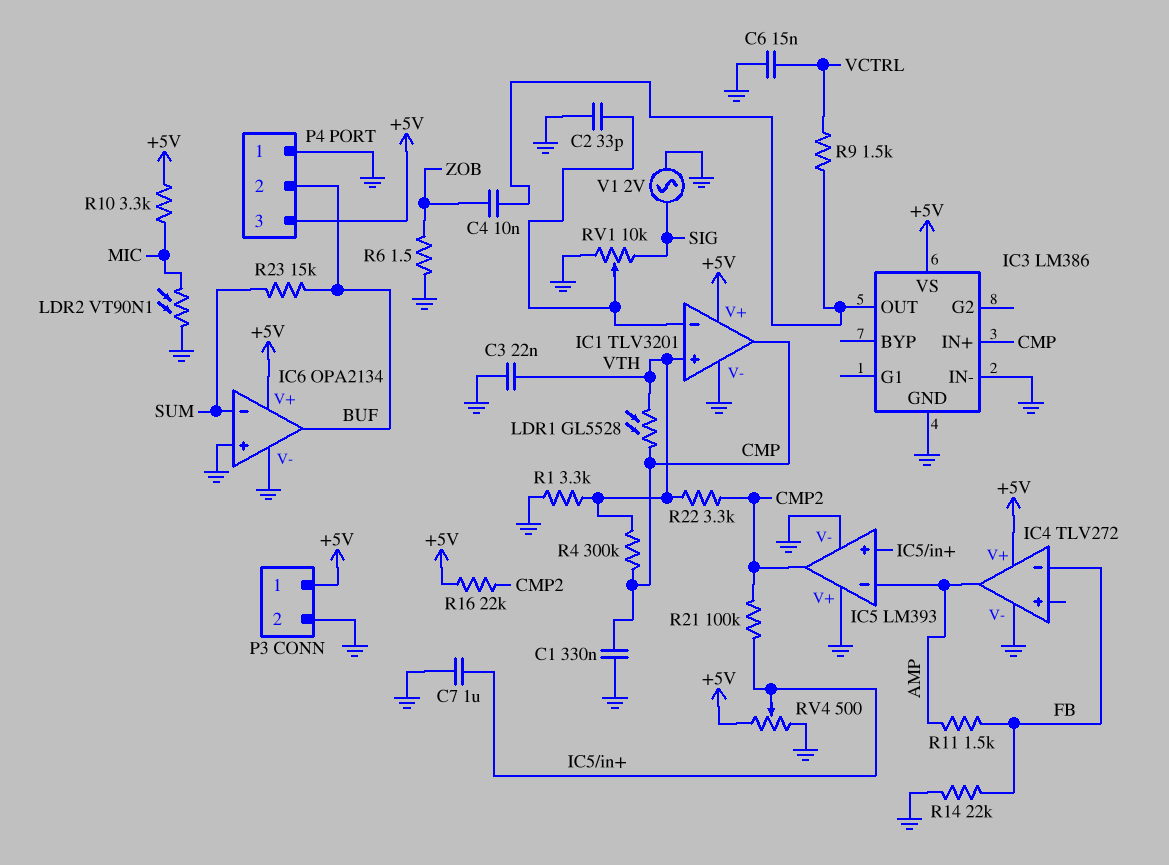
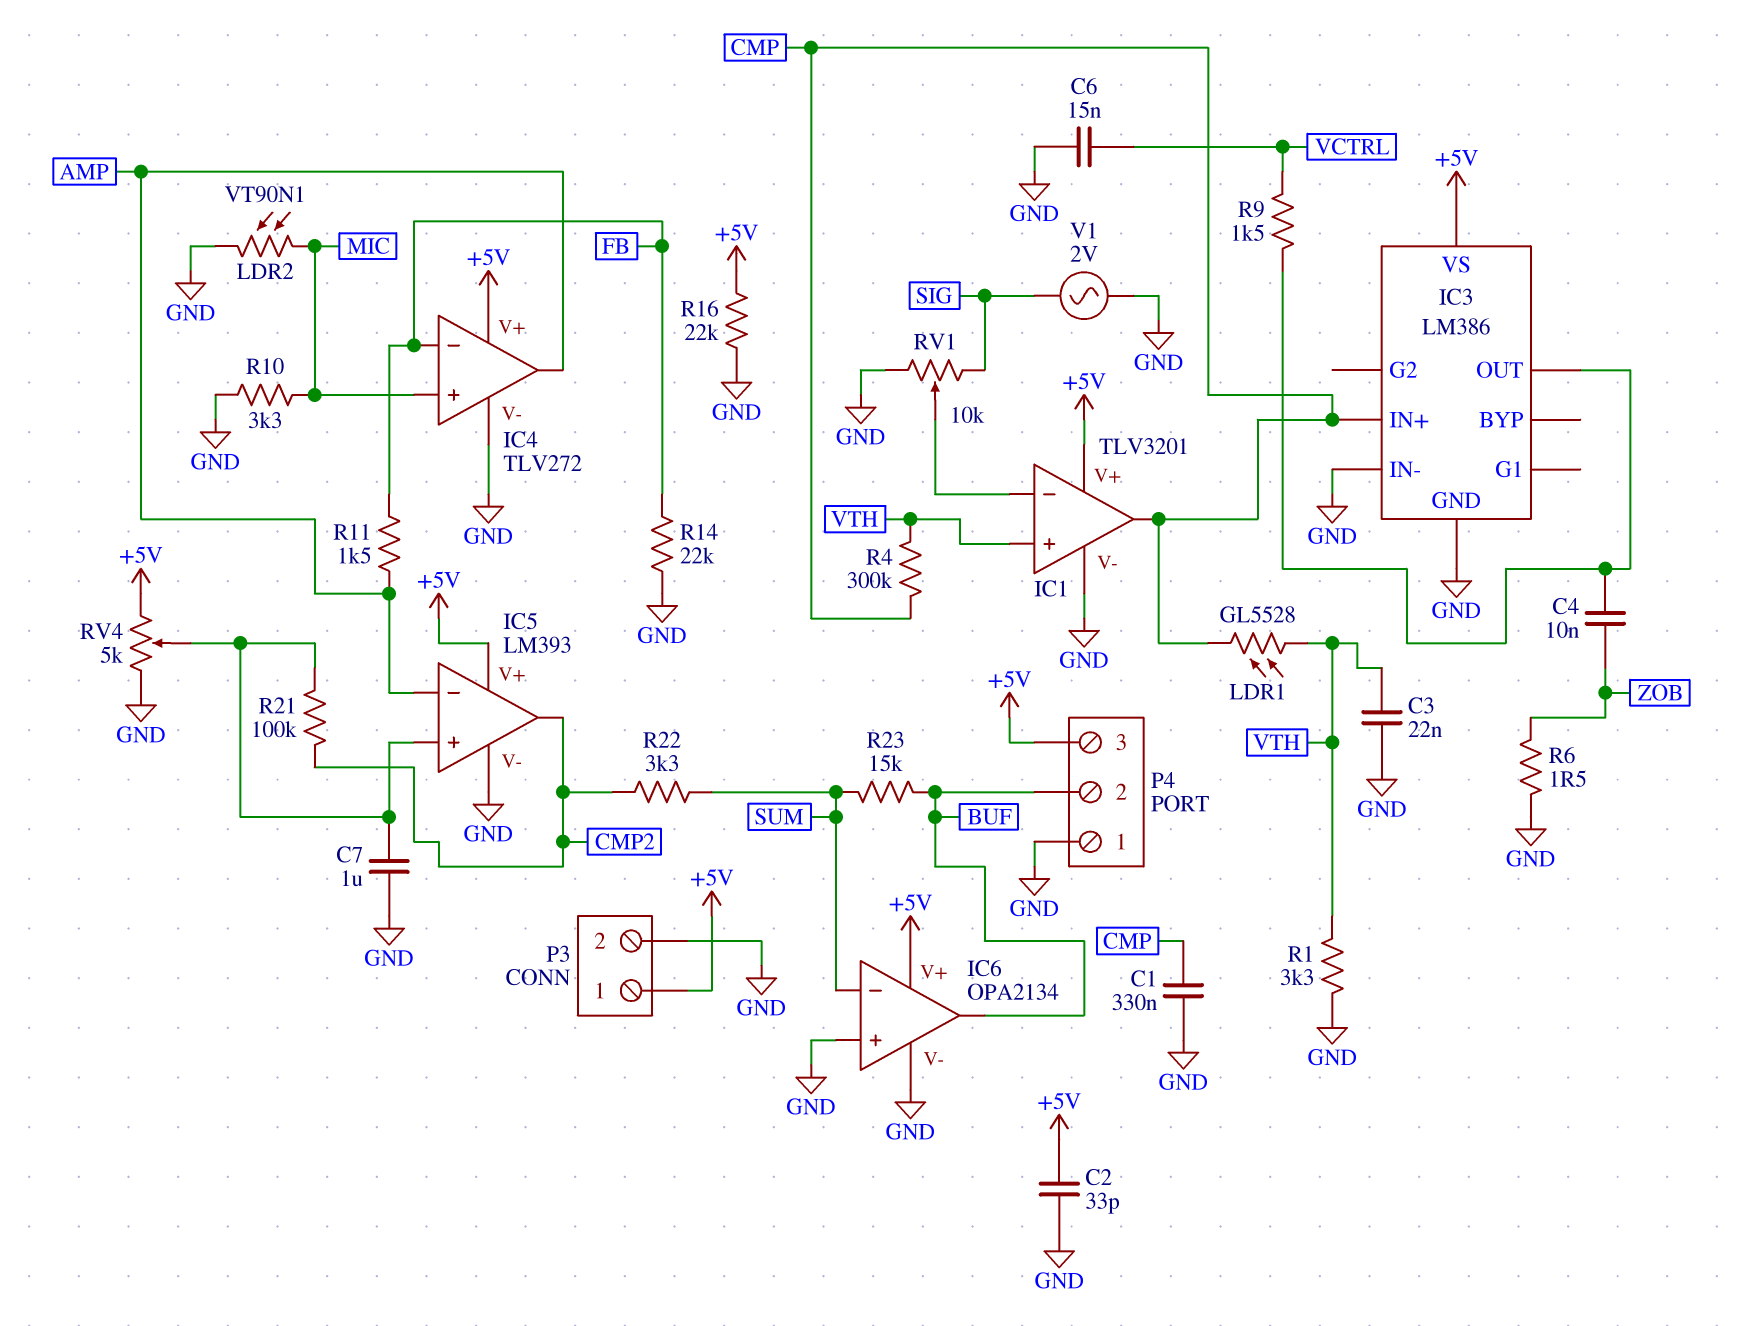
C2: 33pF (GND, IC1/in-) -> 33pF (+5V, GND)
IC4 pin in+: none -> MIC
IC5 pin V+: GND -> +5V
R10: 3.3k (+5V, MIC) -> 3.3k (GND, MIC)
R16: 22k (+5V, CMP2) -> 22k (+5V, GND)
R22: 3.3k (CMP2, VTH) -> 3.3k (CMP2, SUM)
RV4: 500 (+5V, GND, wiper IC5/in+) -> 5k (+5V, GND, wiper IC5/in+)

